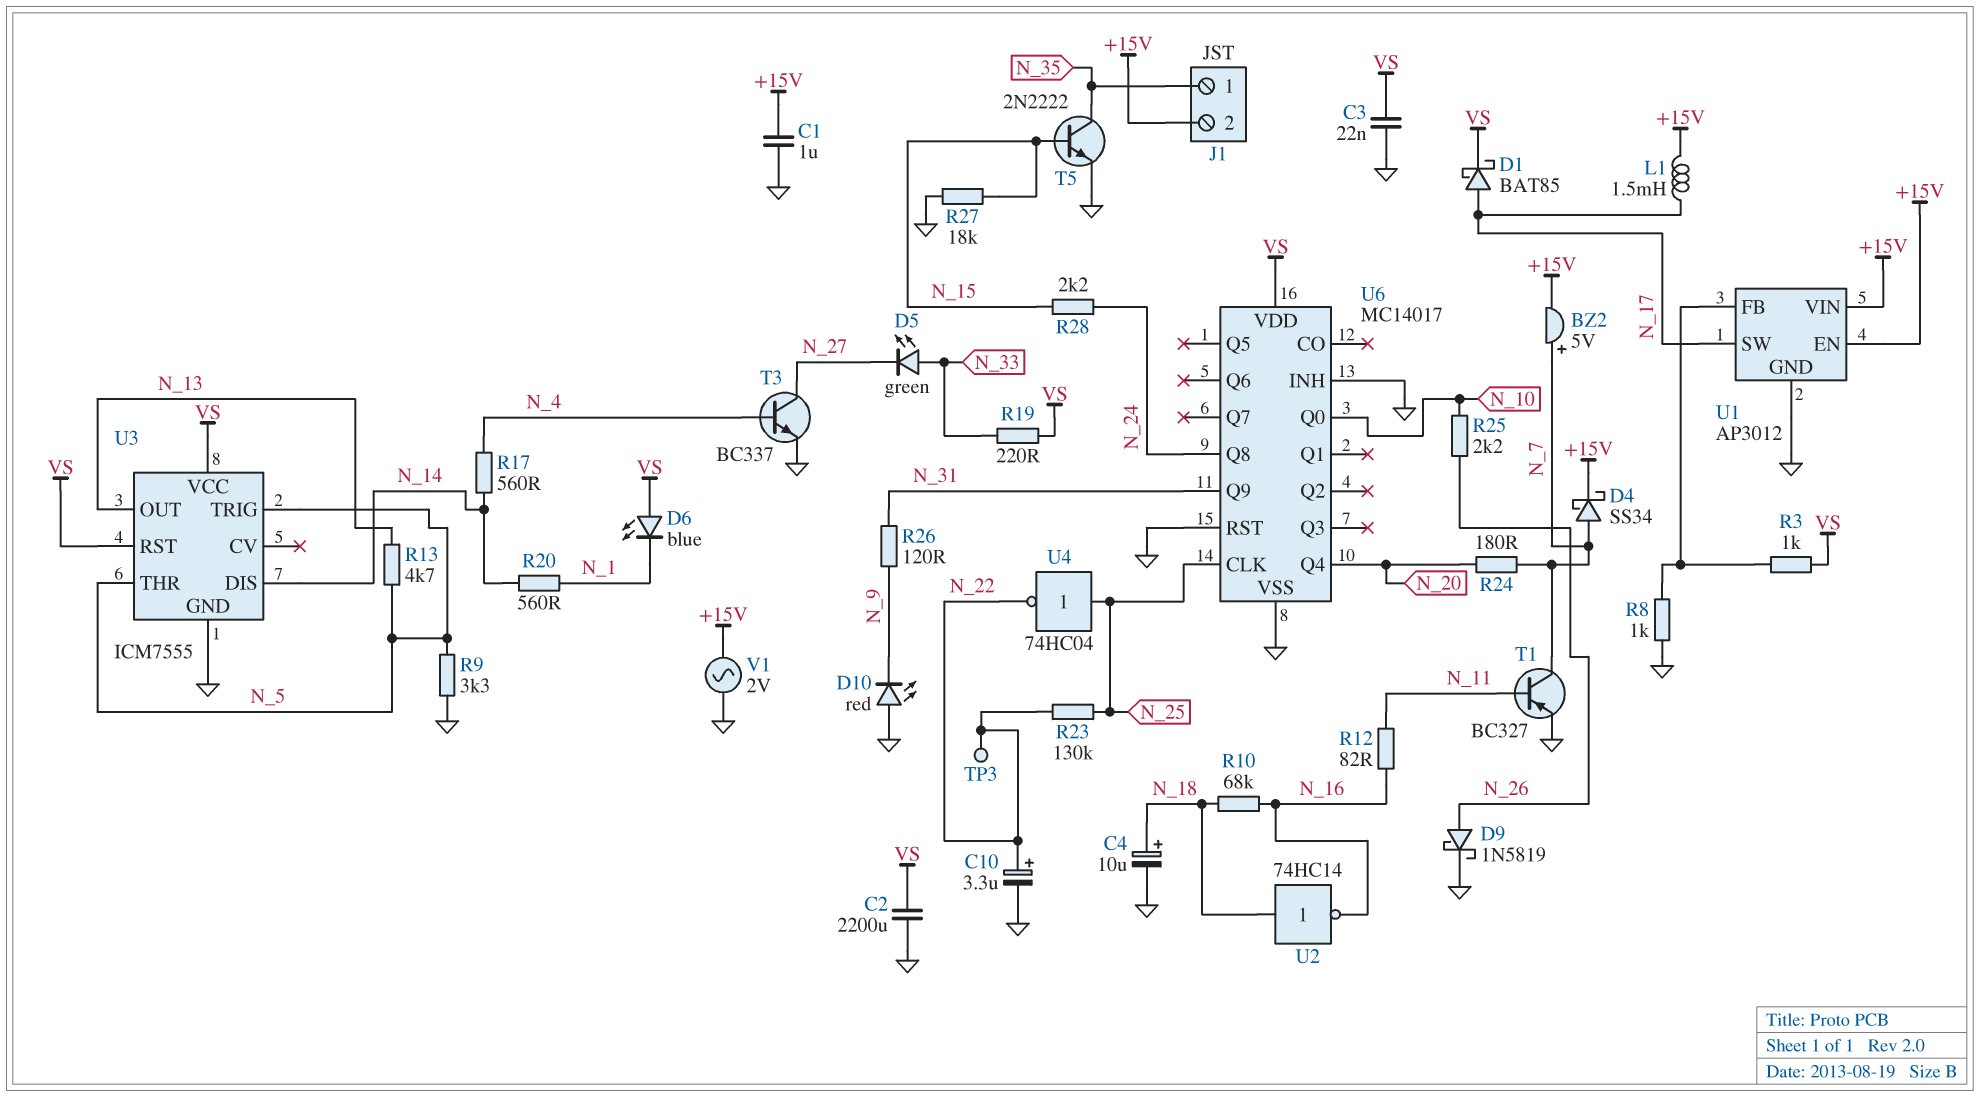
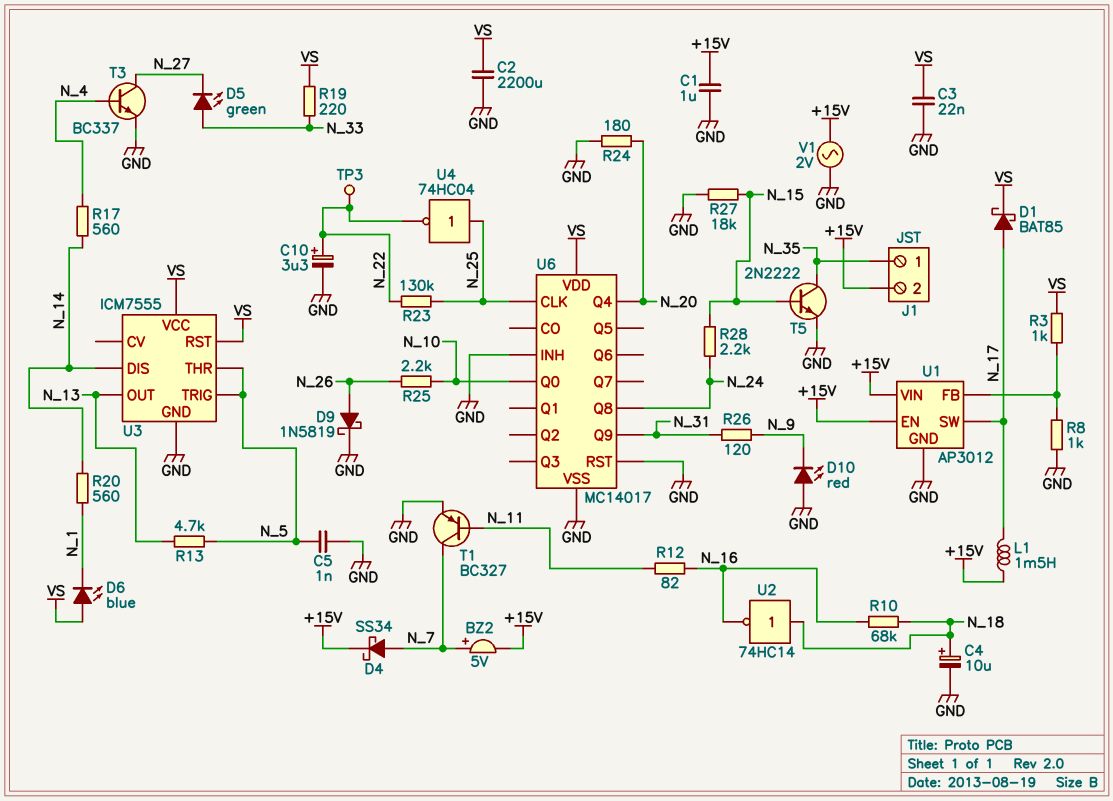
C5: none -> 1nF (GND, N_5)
R9: 3.3k (GND, N_5) -> none
R24: 180 (N_7, N_20) -> 180 (GND, N_20)

